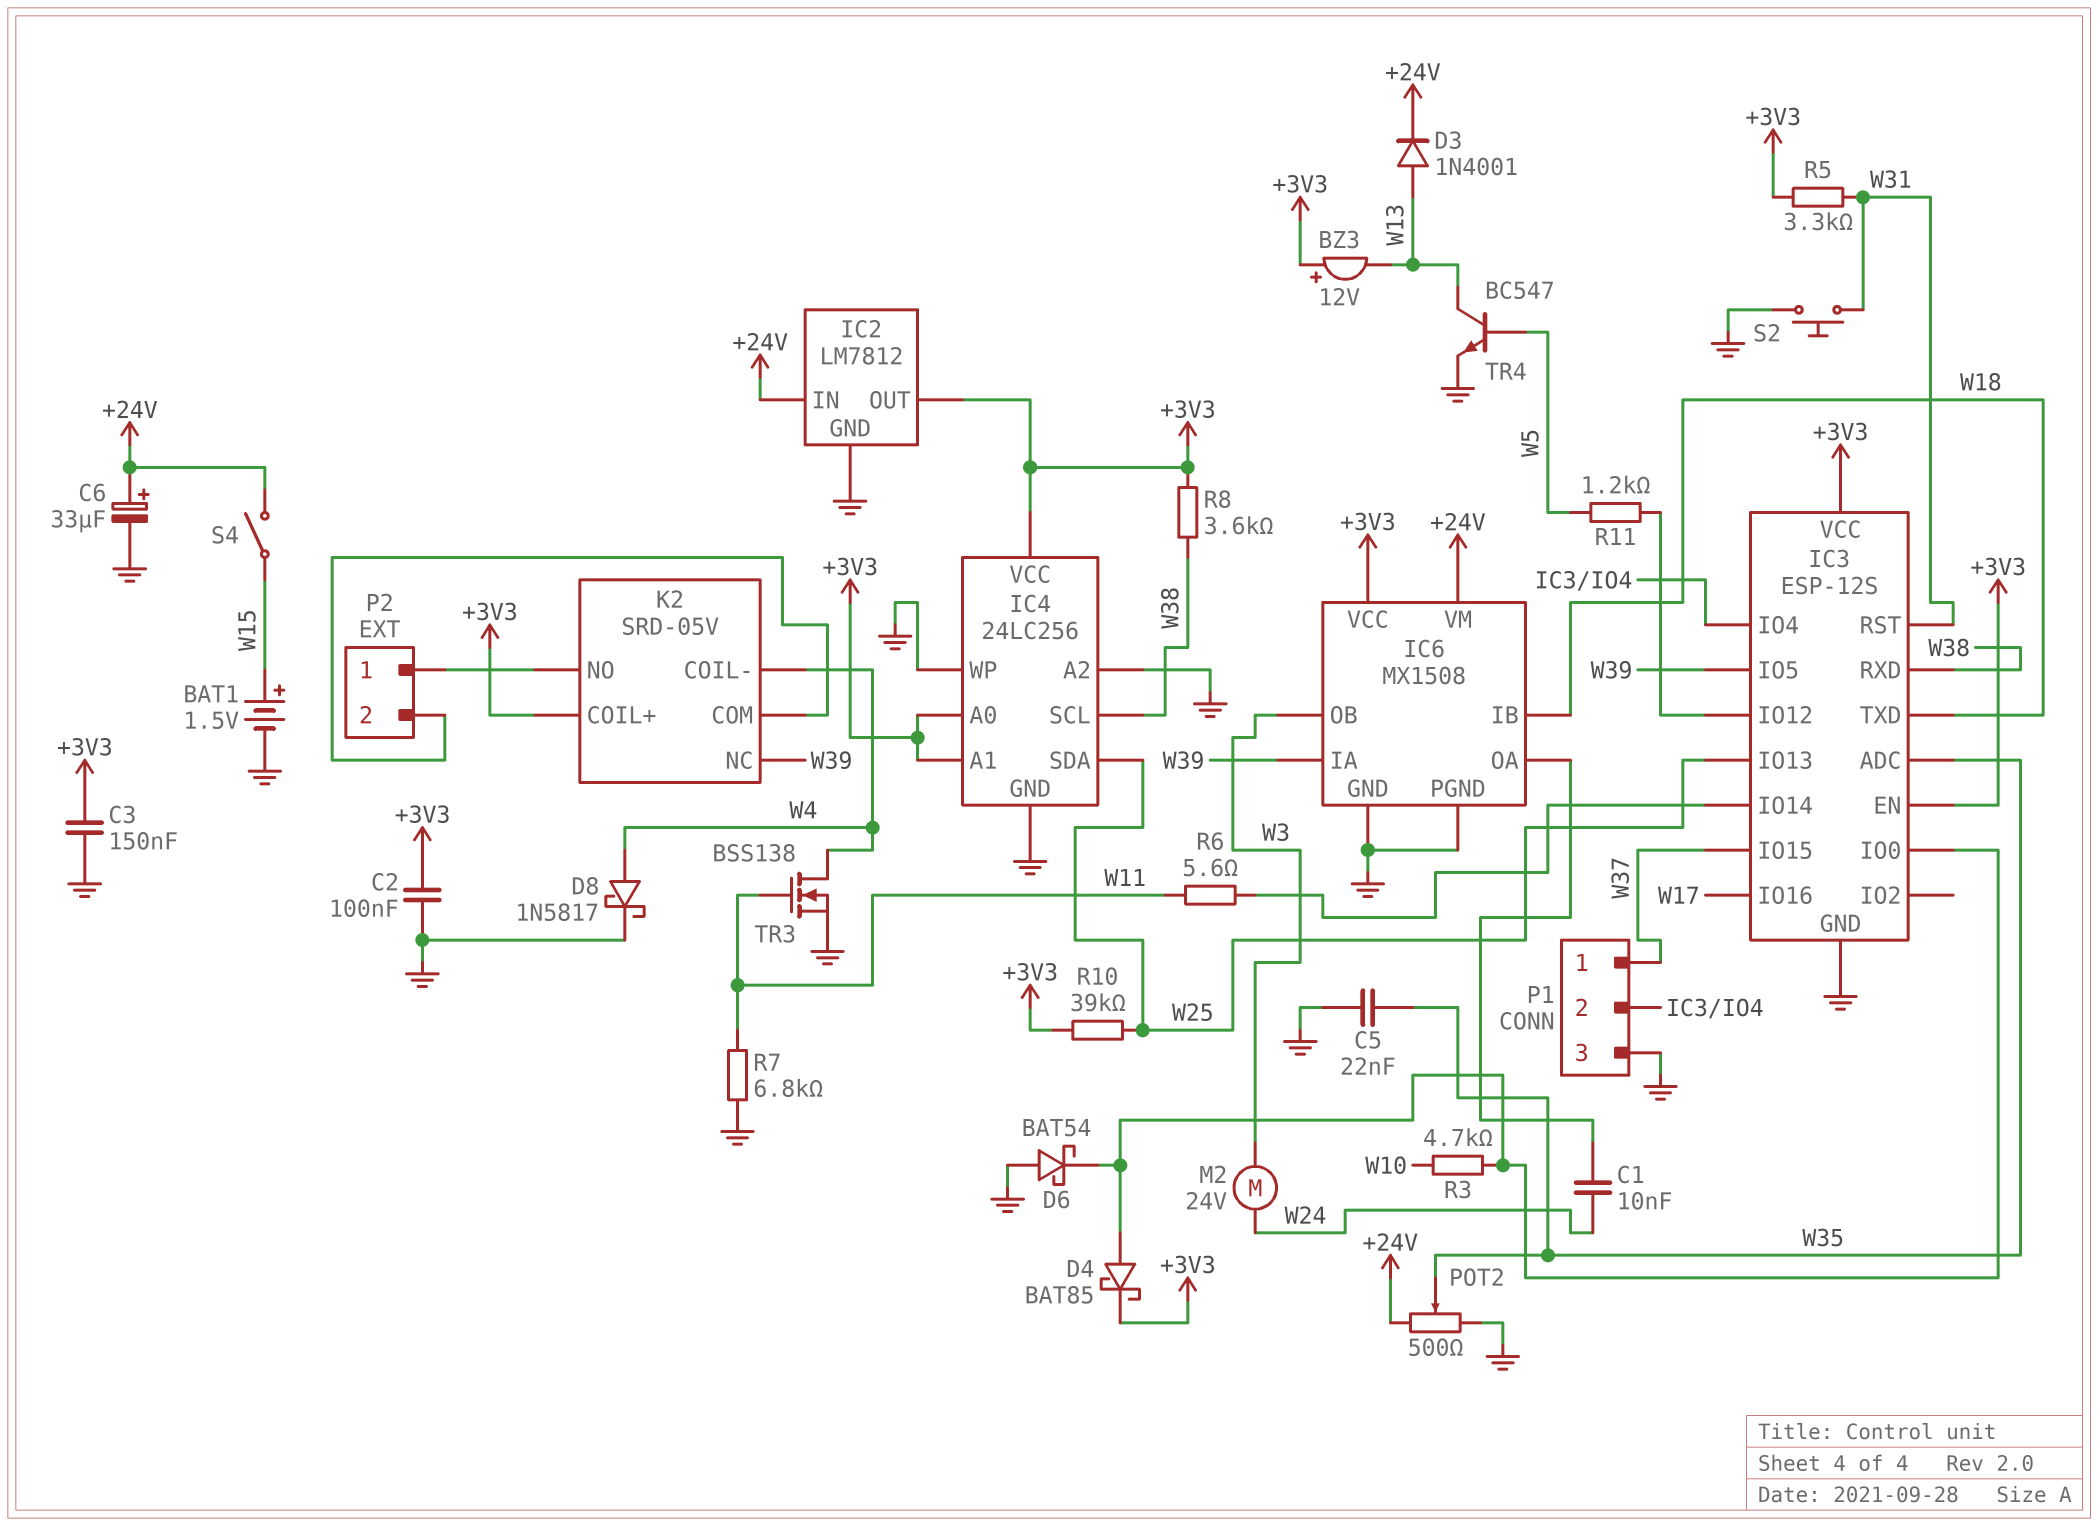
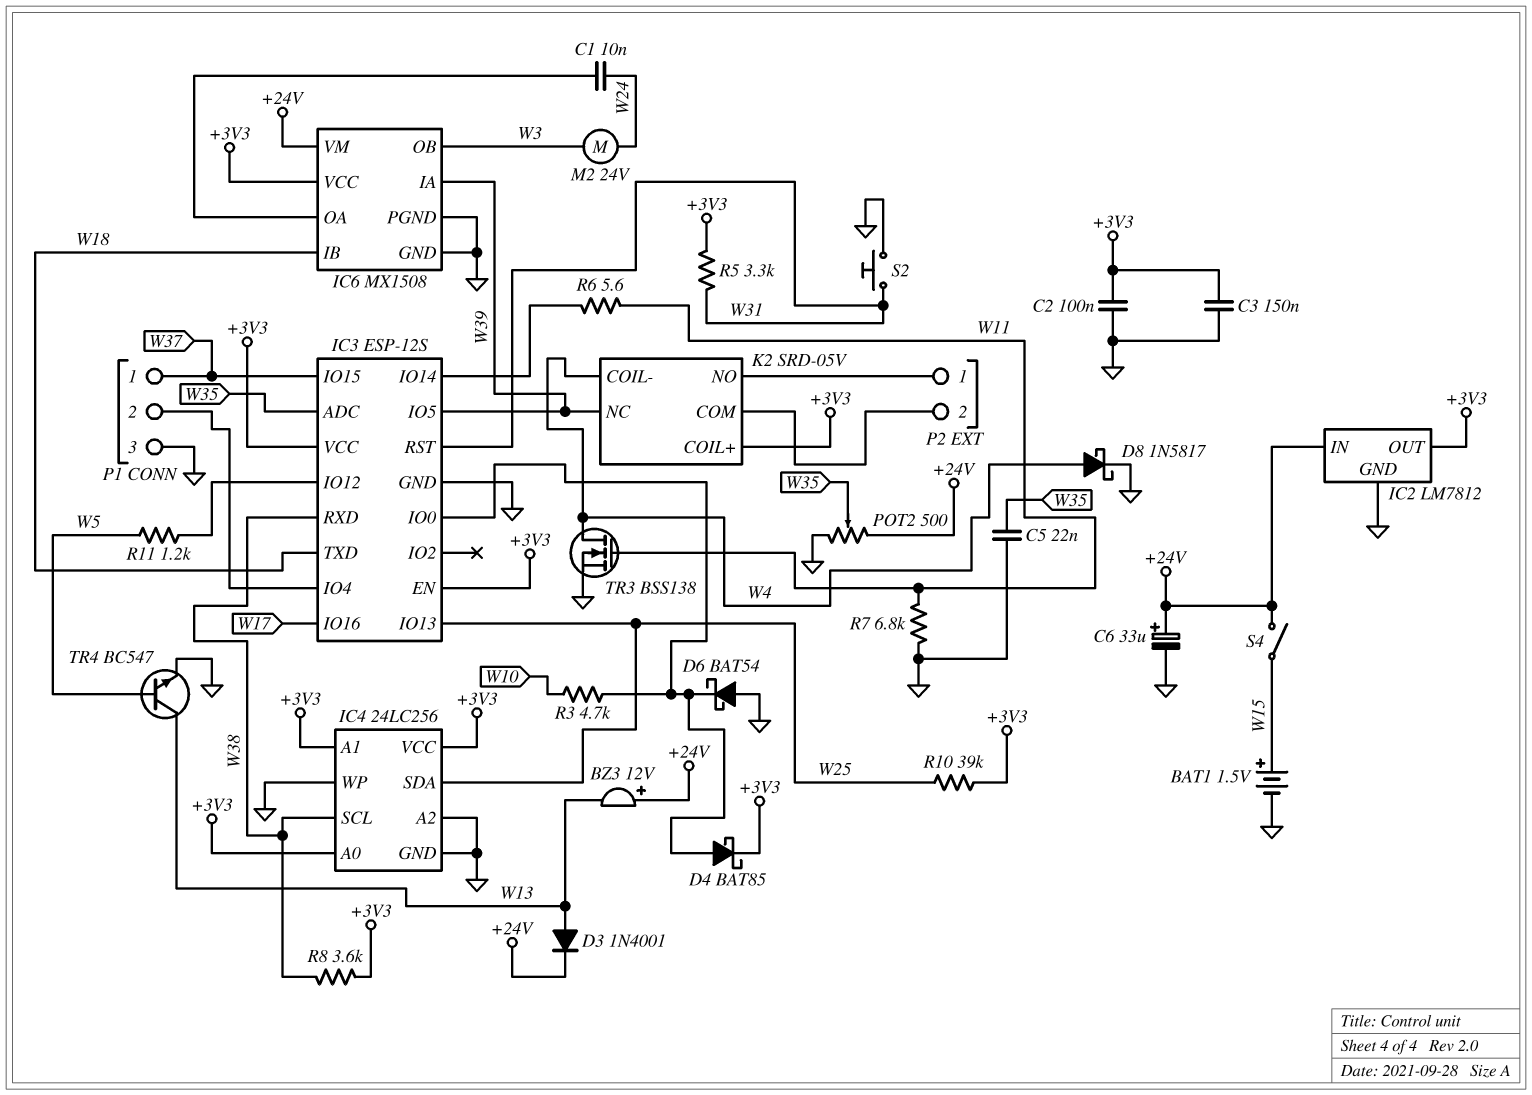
BZ3: buzzer 12V (plus +3V3, minus W13) -> buzzer 12V (plus +24V, minus W13)

